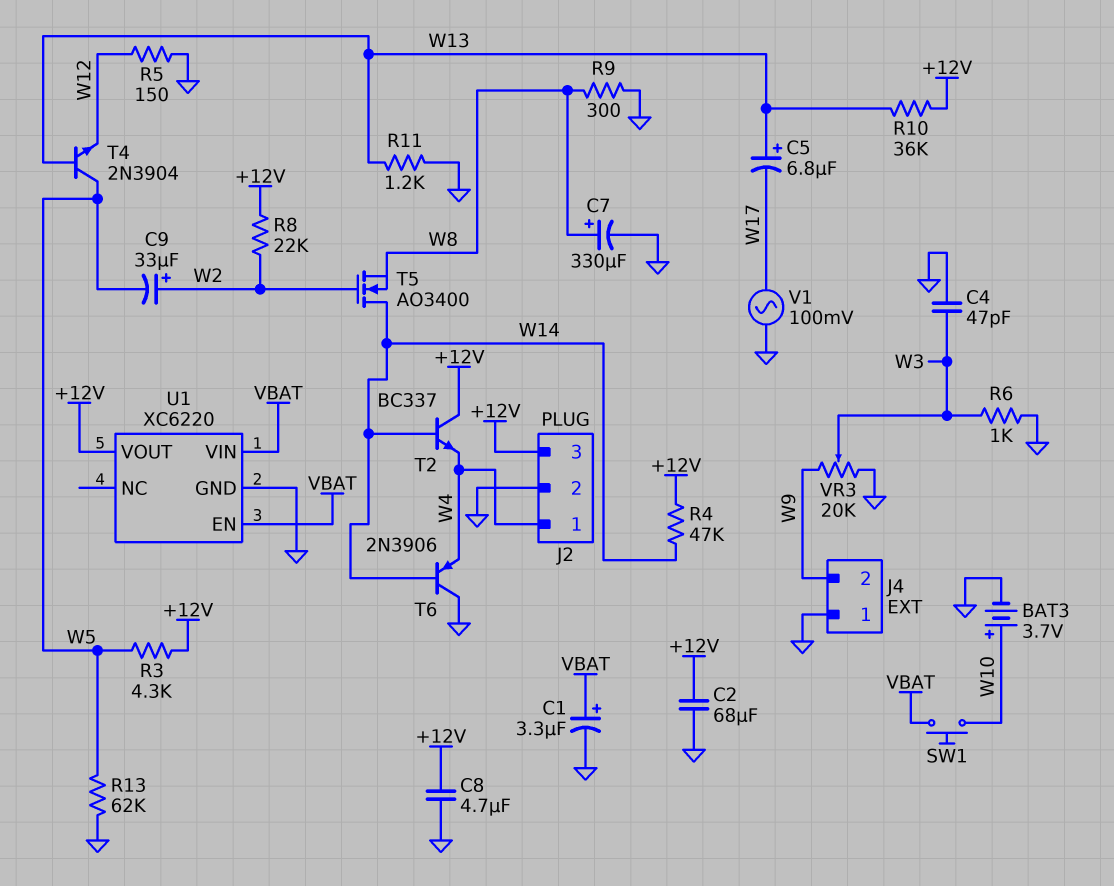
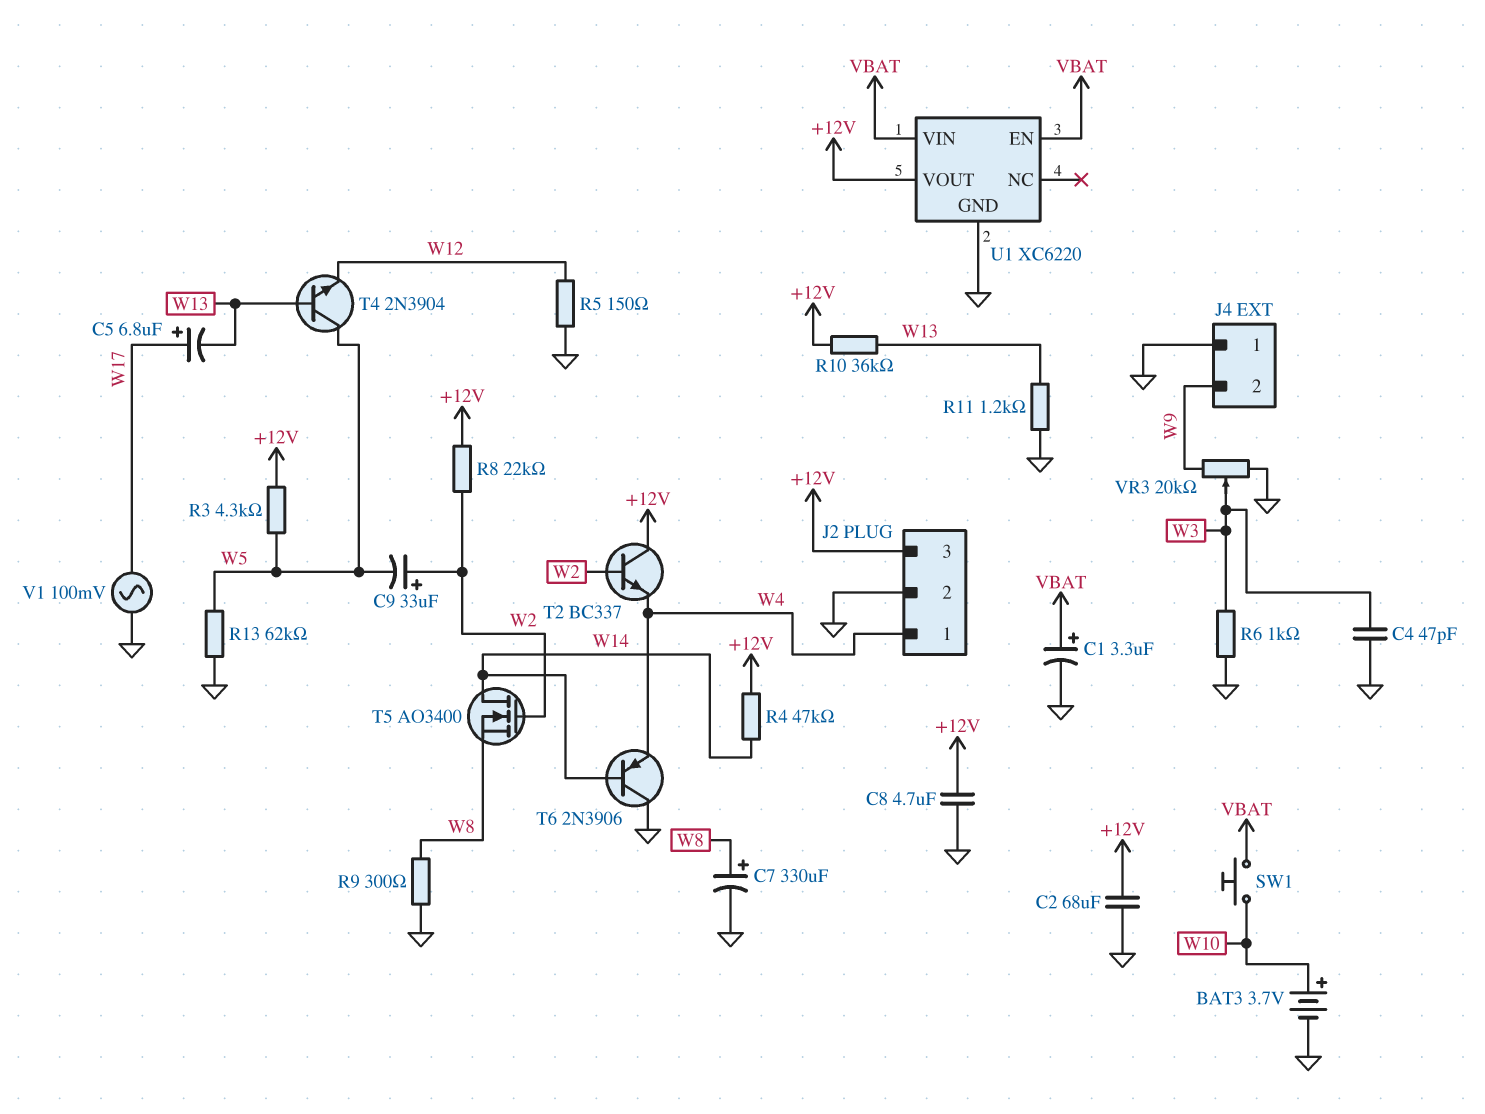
C5: 6.8uF (plus W13, minus W17) -> 6.8uF (plus W17, minus W13)
T2: NPN BC337 (B W14, C +12V, E W4) -> NPN BC337 (B W2, C +12V, E W4)

